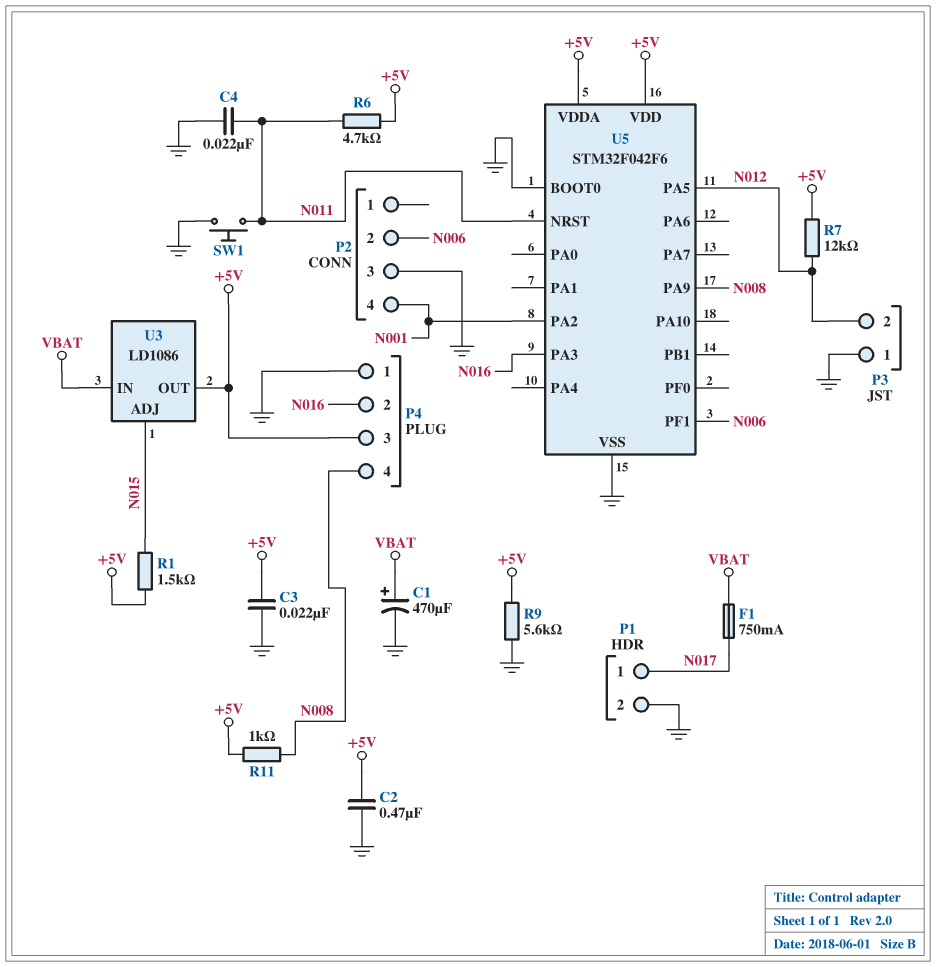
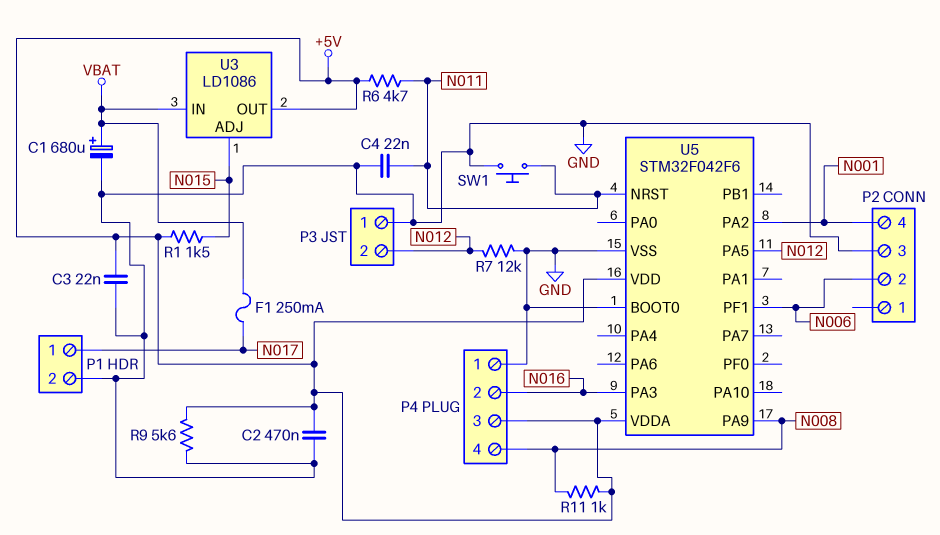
C1: 470uF (plus VBAT, minus GND) -> 680uF (plus VBAT, minus GND)
F1: 750mA (N017, VBAT) -> 250mA (N017, VBAT)
R7: 12k (+5V, N012) -> 12k (GND, N012)

